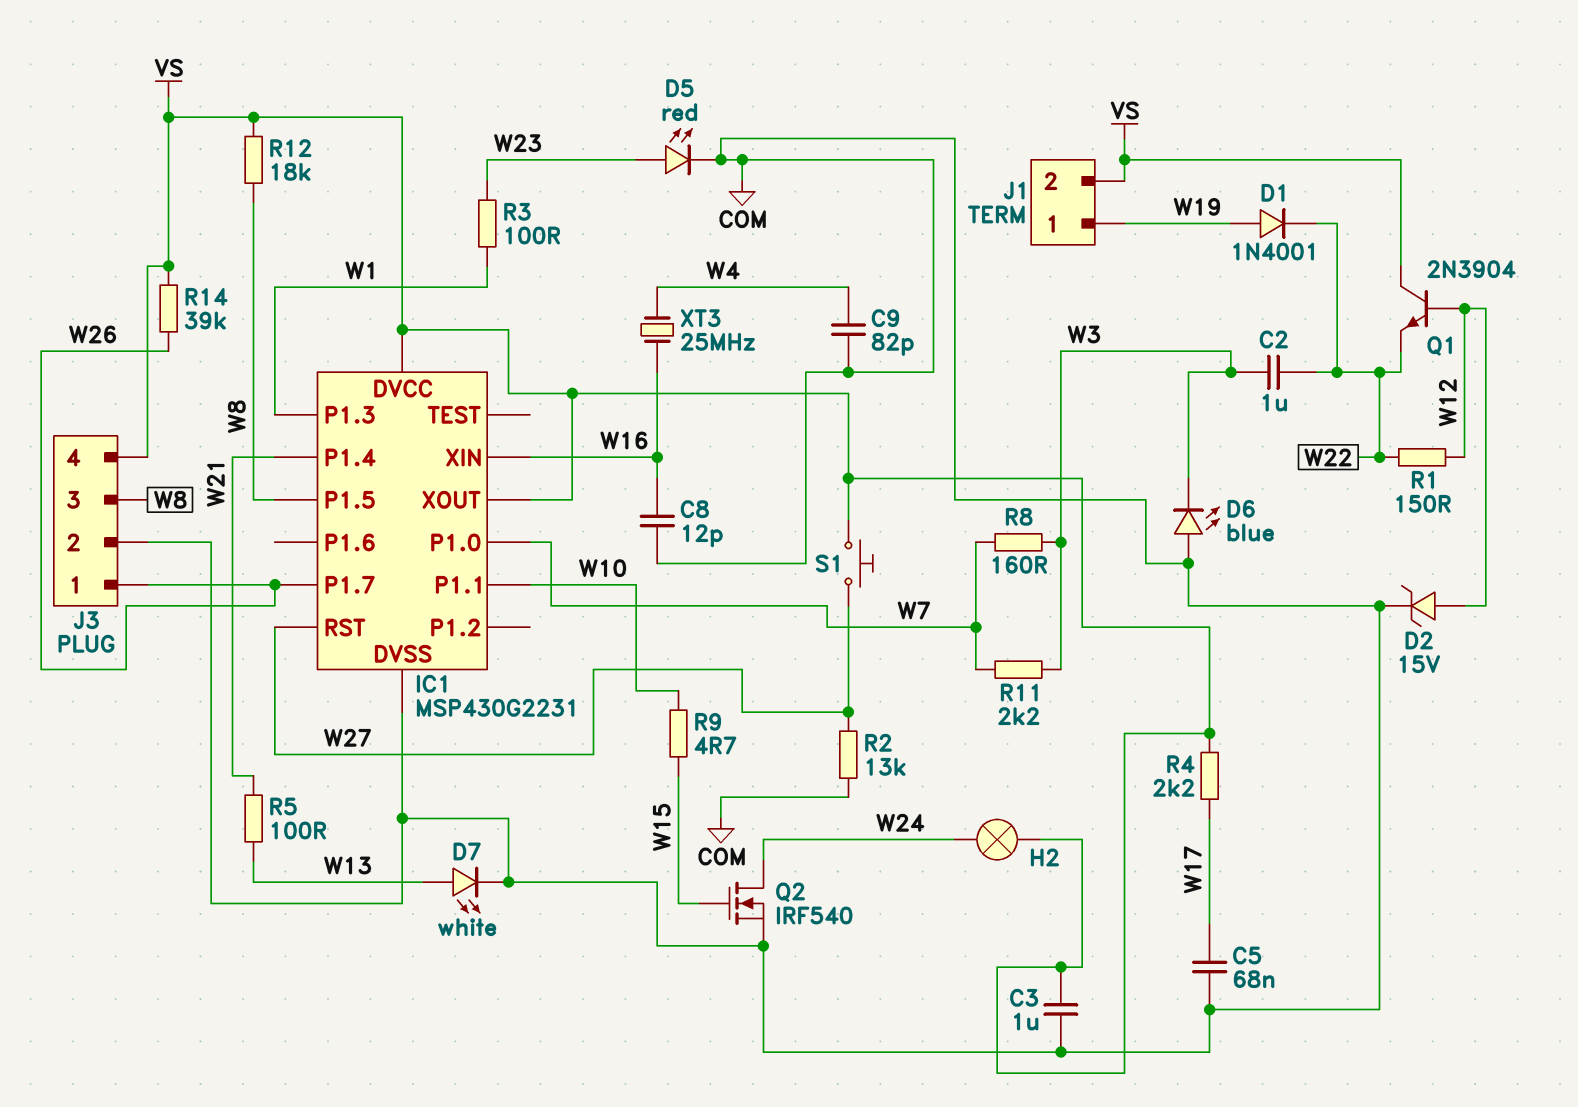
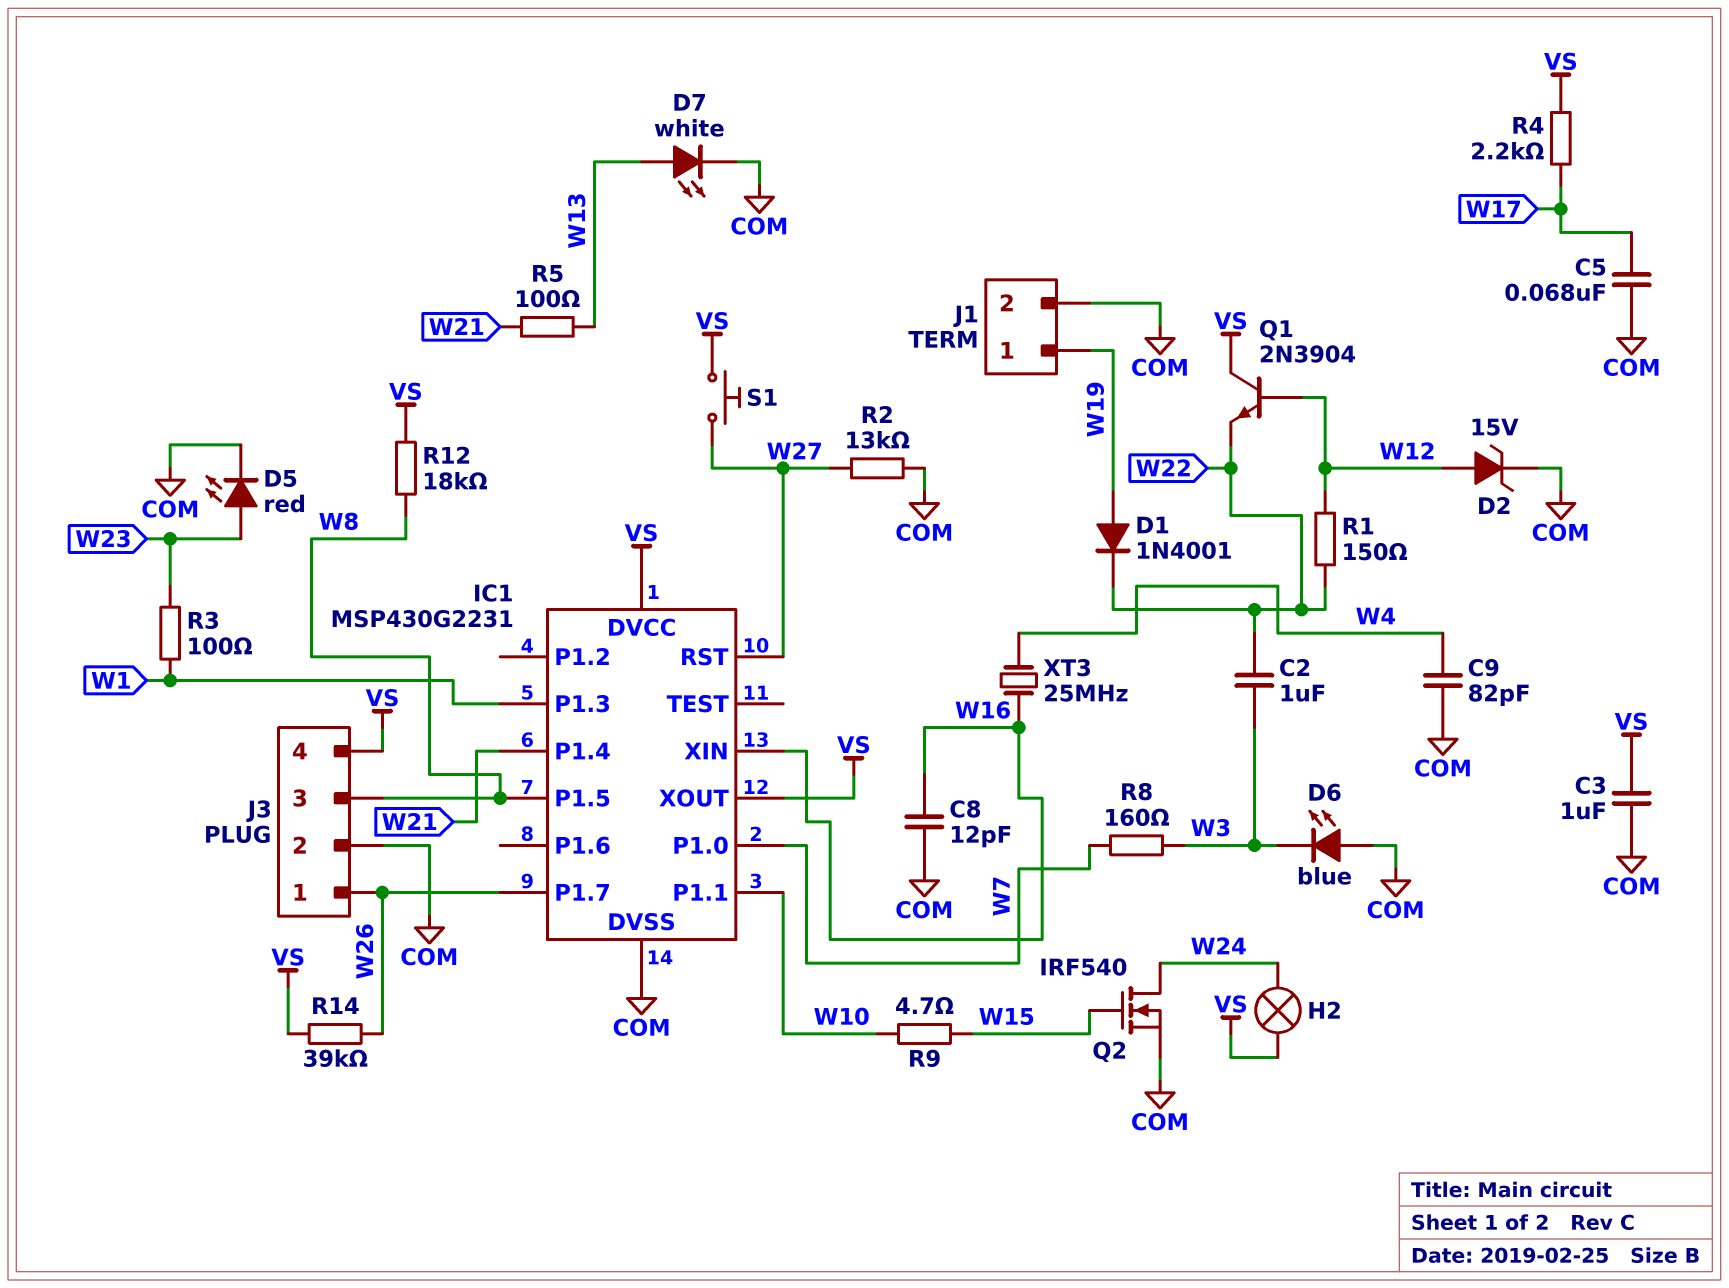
J1 pin 2: VS -> COM
R11: 2.2k (W3, W7) -> none

